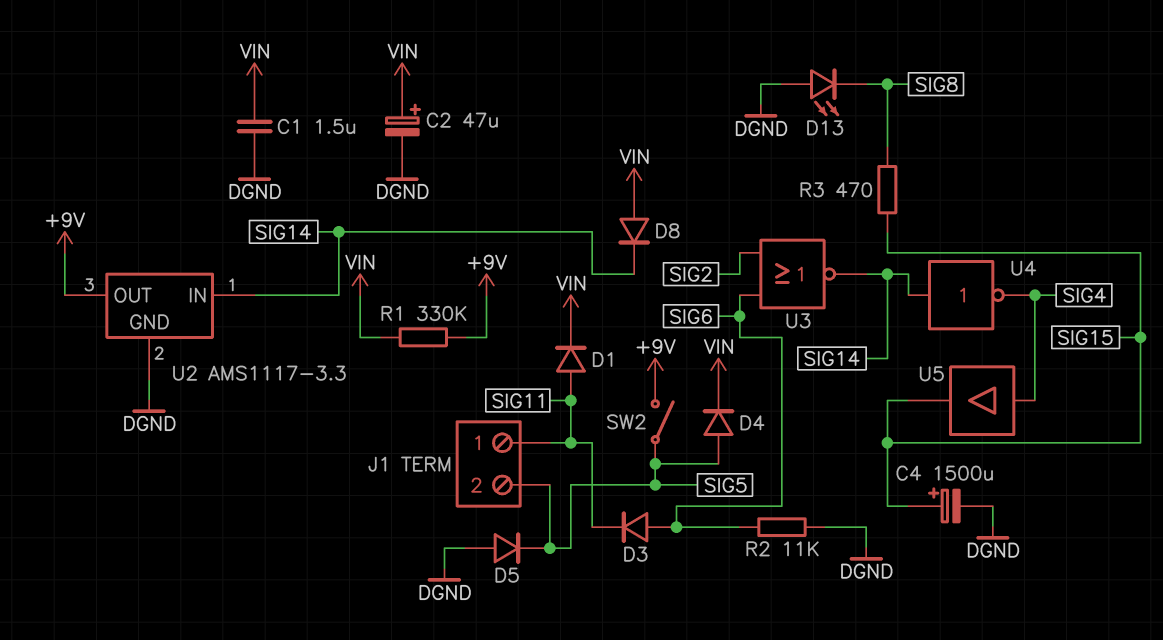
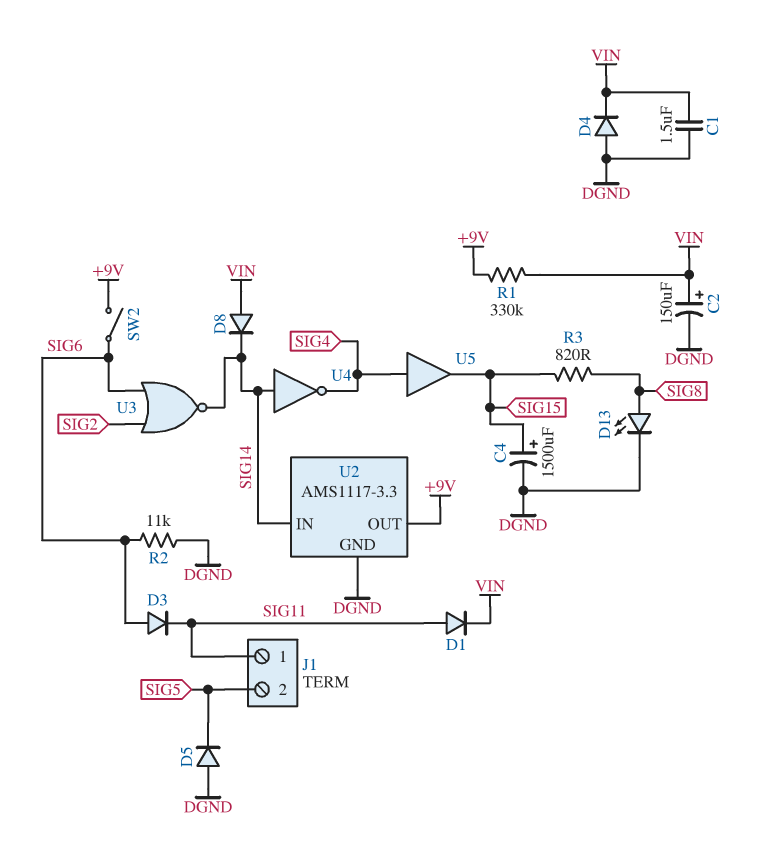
C2: 47uF (plus VIN, minus DGND) -> 150uF (plus VIN, minus DGND)
D4: diode (A SIG5, K VIN) -> diode (A DGND, K VIN)
D13: LED (A DGND, K SIG8) -> LED (A SIG8, K DGND)
R3: 470 (SIG8, SIG15) -> 820 (SIG8, SIG15)
SW2: switch (+9V, SIG5) -> switch (+9V, SIG6)

